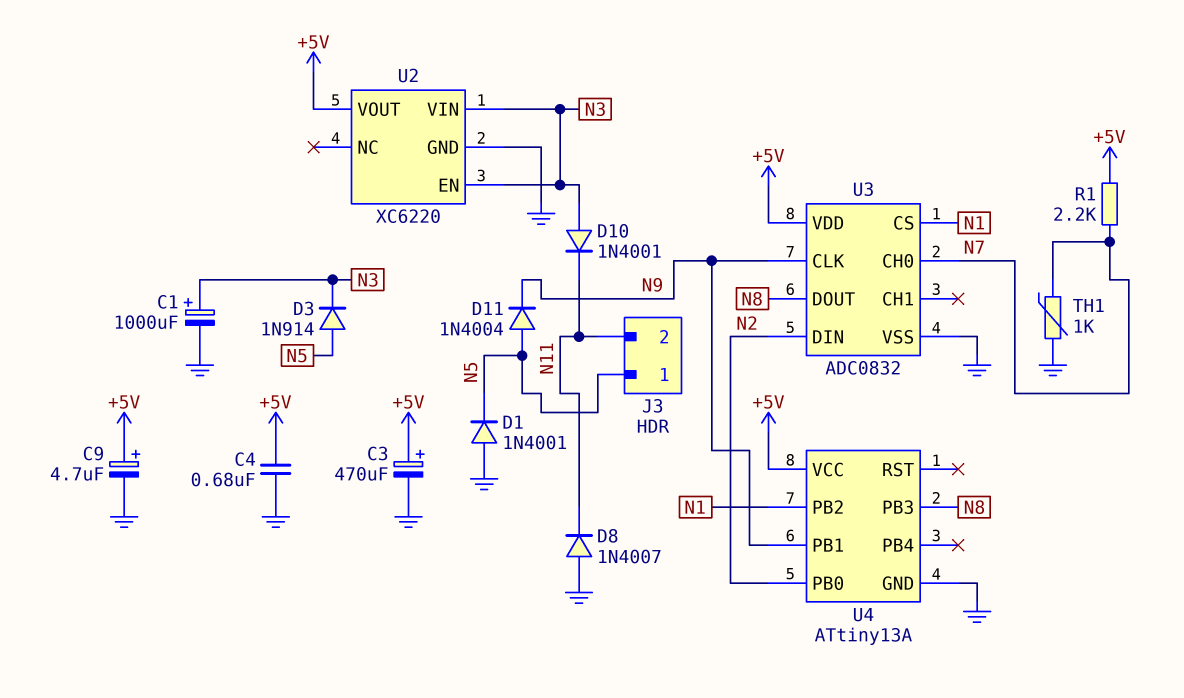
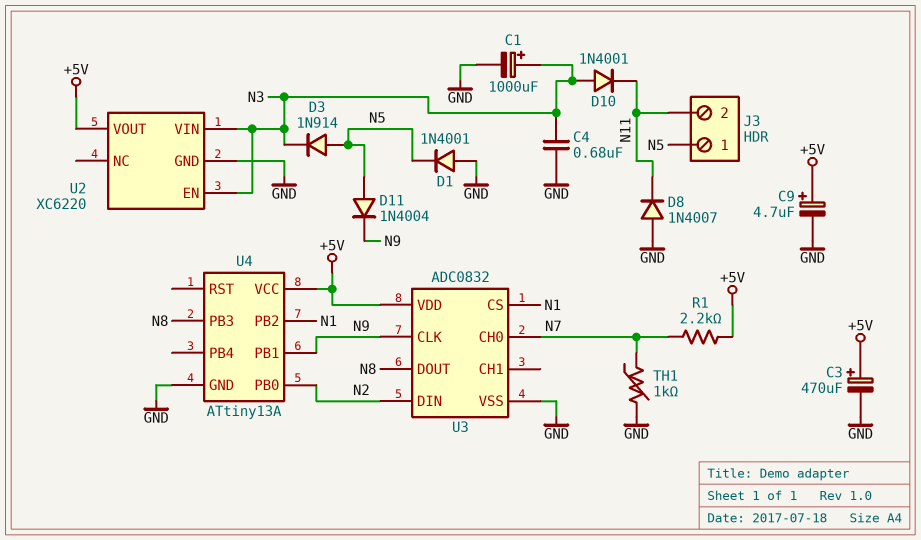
C4: 680nF (+5V, GND) -> 680nF (GND, N3)

